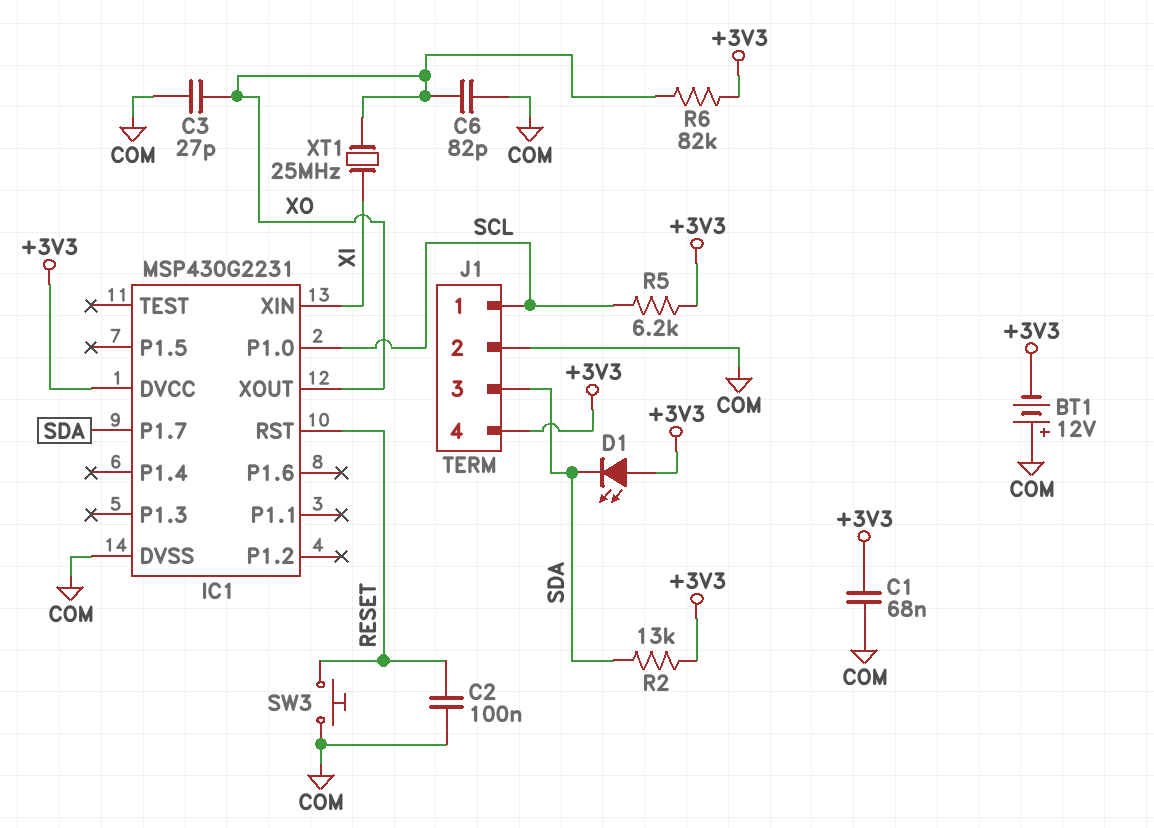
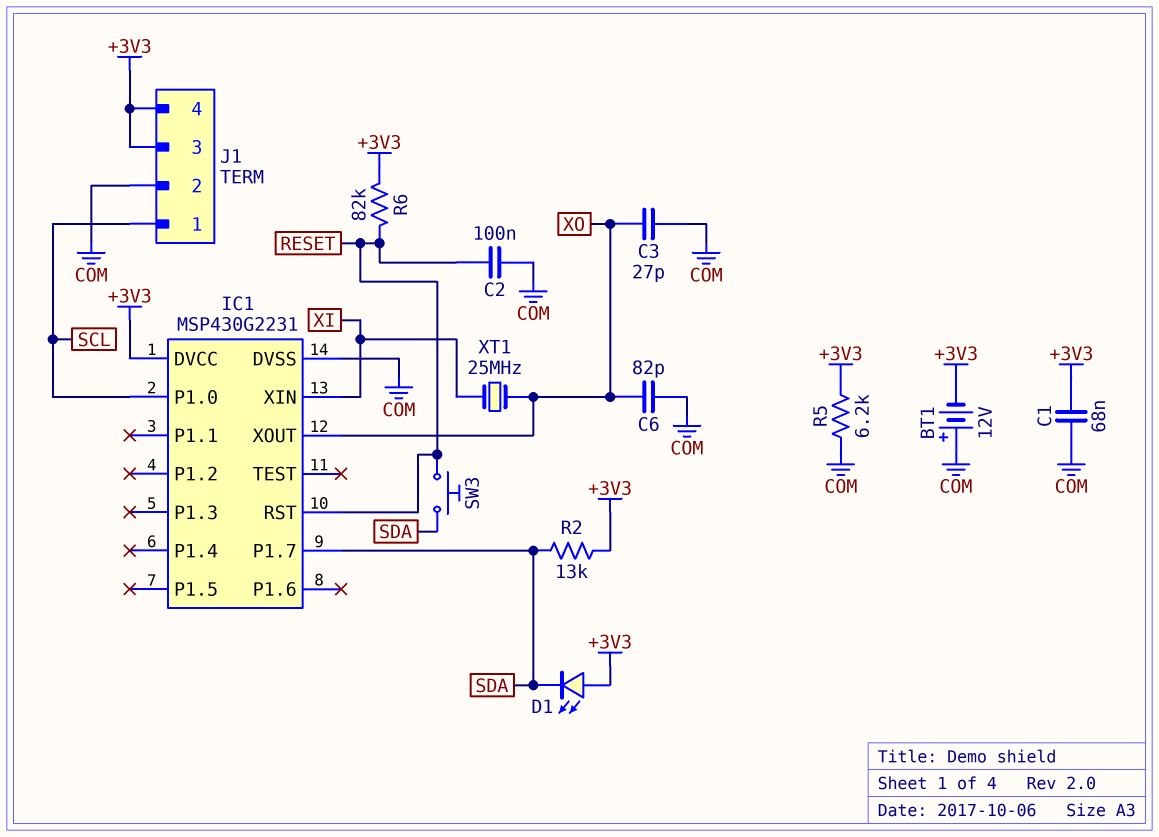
J1 pin 3: SDA -> +3V3
R5: 6.2k (+3V3, SCL) -> 6.2k (+3V3, COM)
R6: 82k (+3V3, XO) -> 82k (+3V3, RESET)
SW3: button (COM, RESET) -> button (RESET, SDA)

